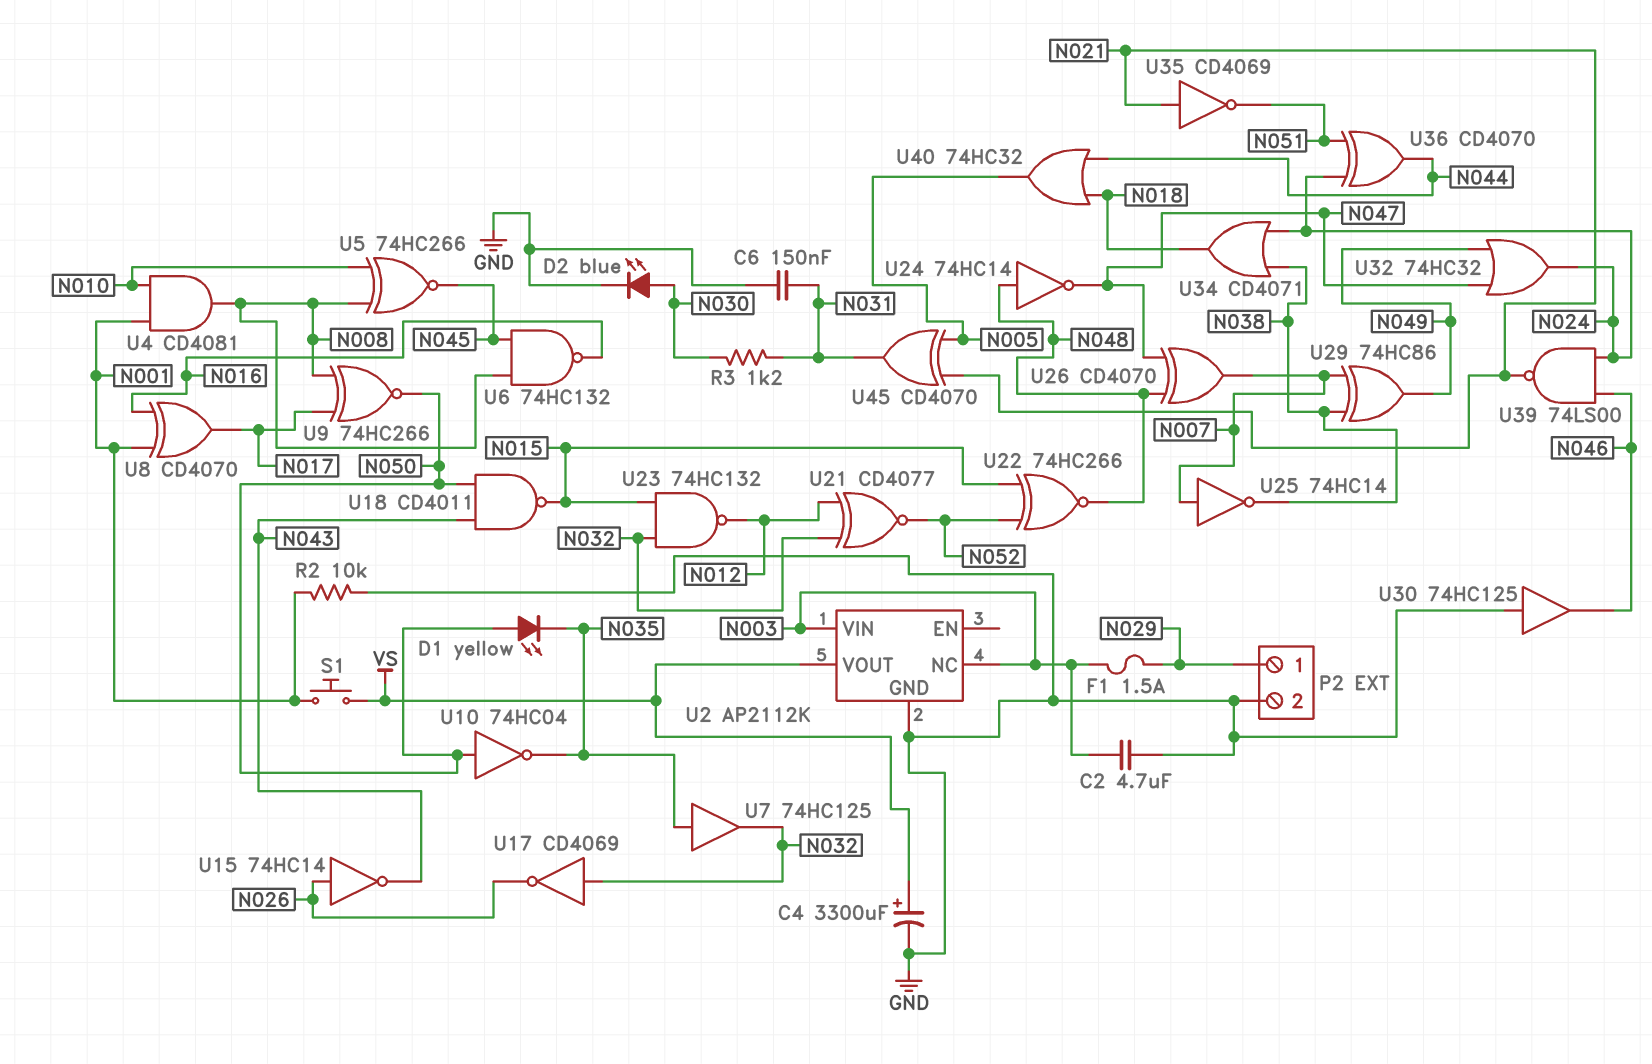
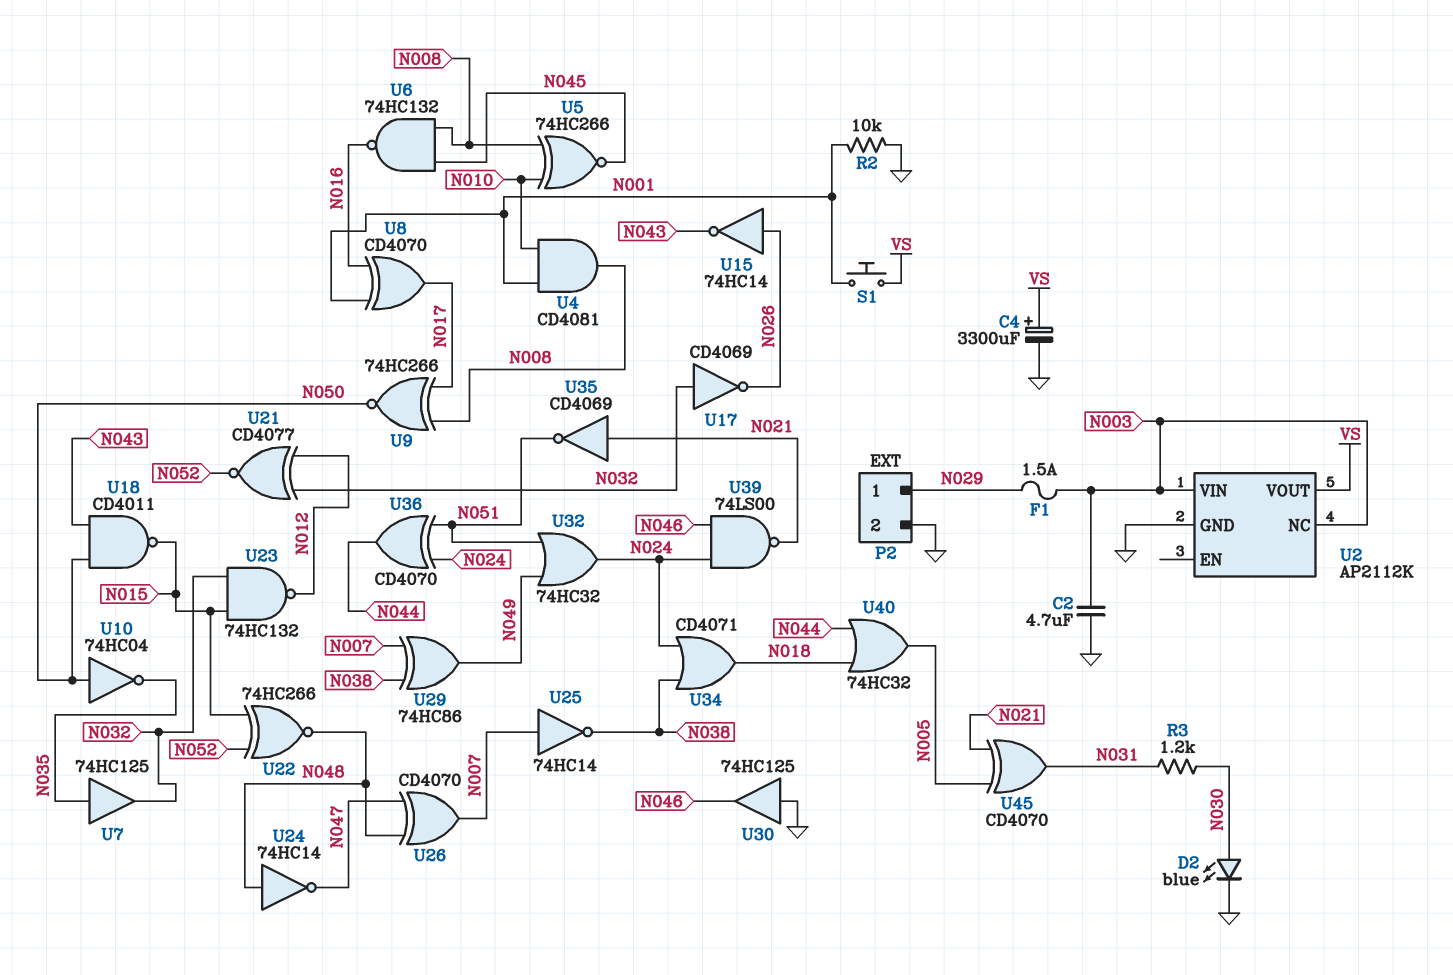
C6: 150nF (GND, N031) -> none
D1: LED yellow (A N050, K N035) -> none
U32: OR 74HC32 (in N047, in N049, out N024) -> OR 74HC32 (in N049, in N051, out N024)

